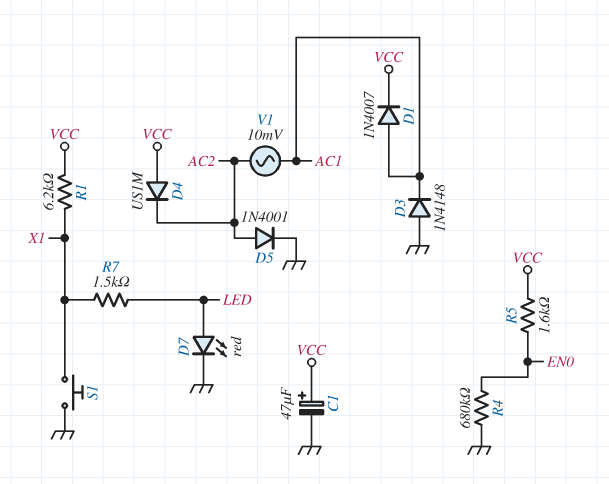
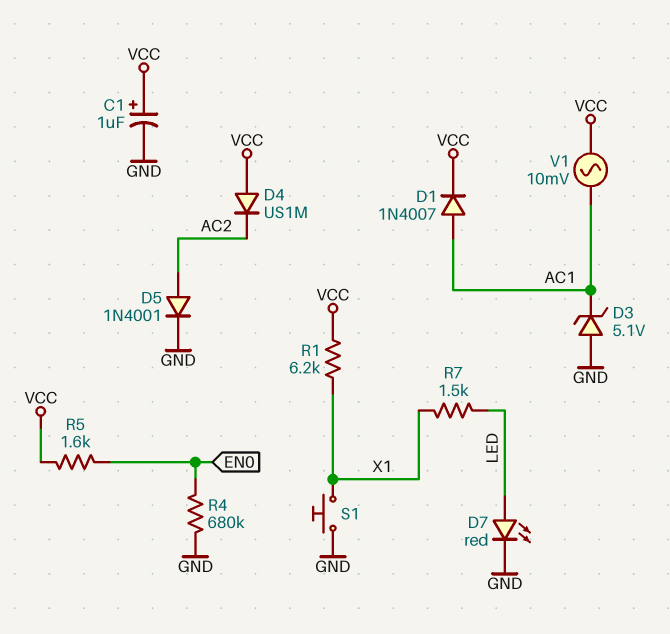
C1: 47uF (plus VCC, minus GND) -> 1uF (plus VCC, minus GND)
D3: diode 1N4148 (A GND, K AC1) -> zener 5.1V (A GND, K AC1)
V1: AC 10mV (AC1, AC2) -> AC 10mV (AC1, VCC)

